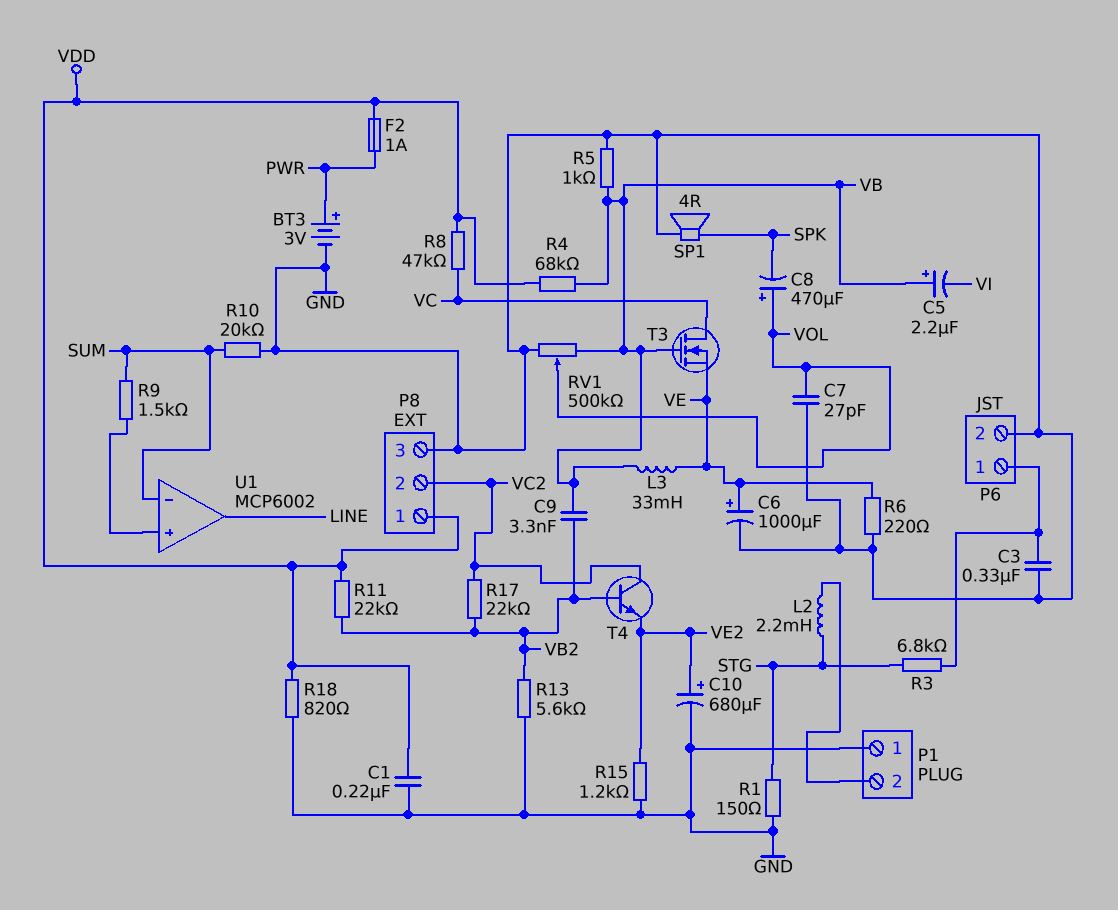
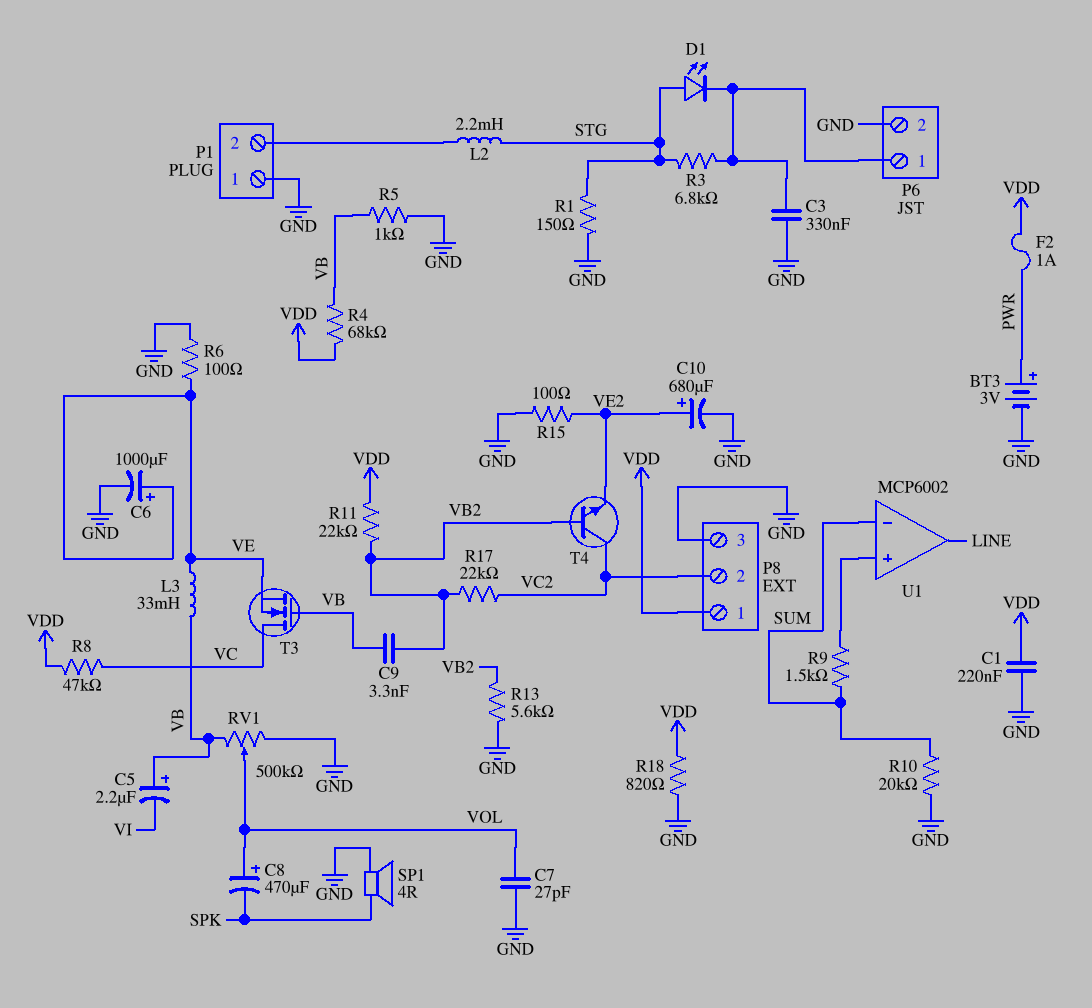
D1: none -> LED (A STG, K P6/1)
R6: 220 (GND, VE) -> 100 (GND, VE)
R15: 1.2k (GND, VE2) -> 100 (GND, VE2)

